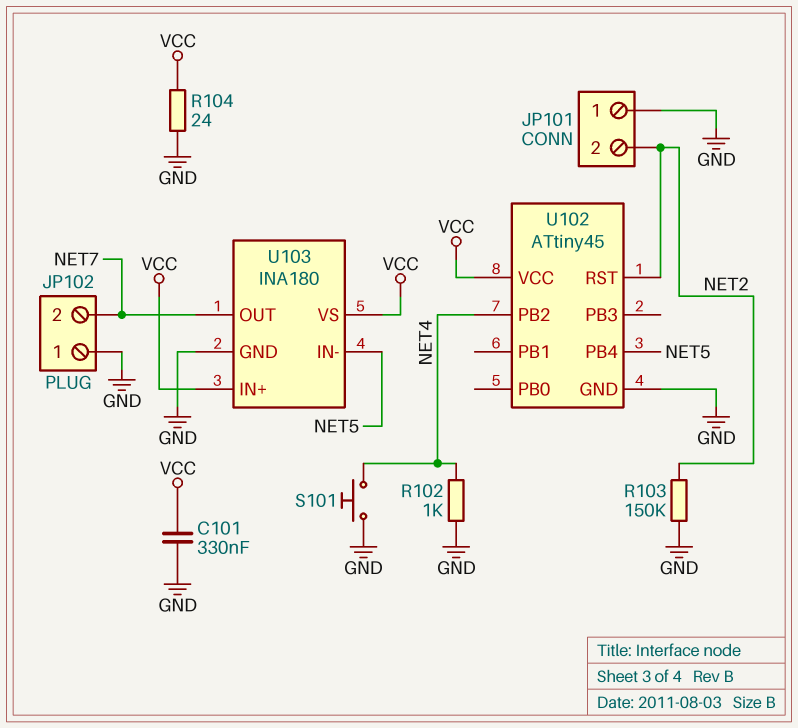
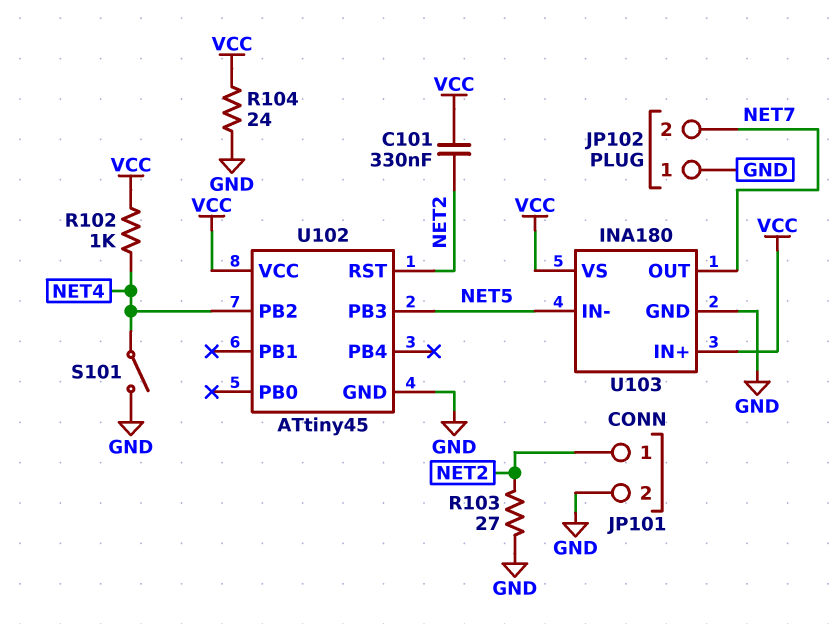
C101: 330nF (GND, VCC) -> 330nF (NET2, VCC)
JP101 pin 1: GND -> NET2
JP101 pin 2: NET2 -> GND
R102: 1k (GND, NET4) -> 1k (NET4, VCC)
R103: 150k (GND, NET2) -> 27 (GND, NET2)
S101: button (GND, NET4) -> switch (GND, NET4)
U102 pin PB3: none -> NET5
U102 pin PB4: NET5 -> none

